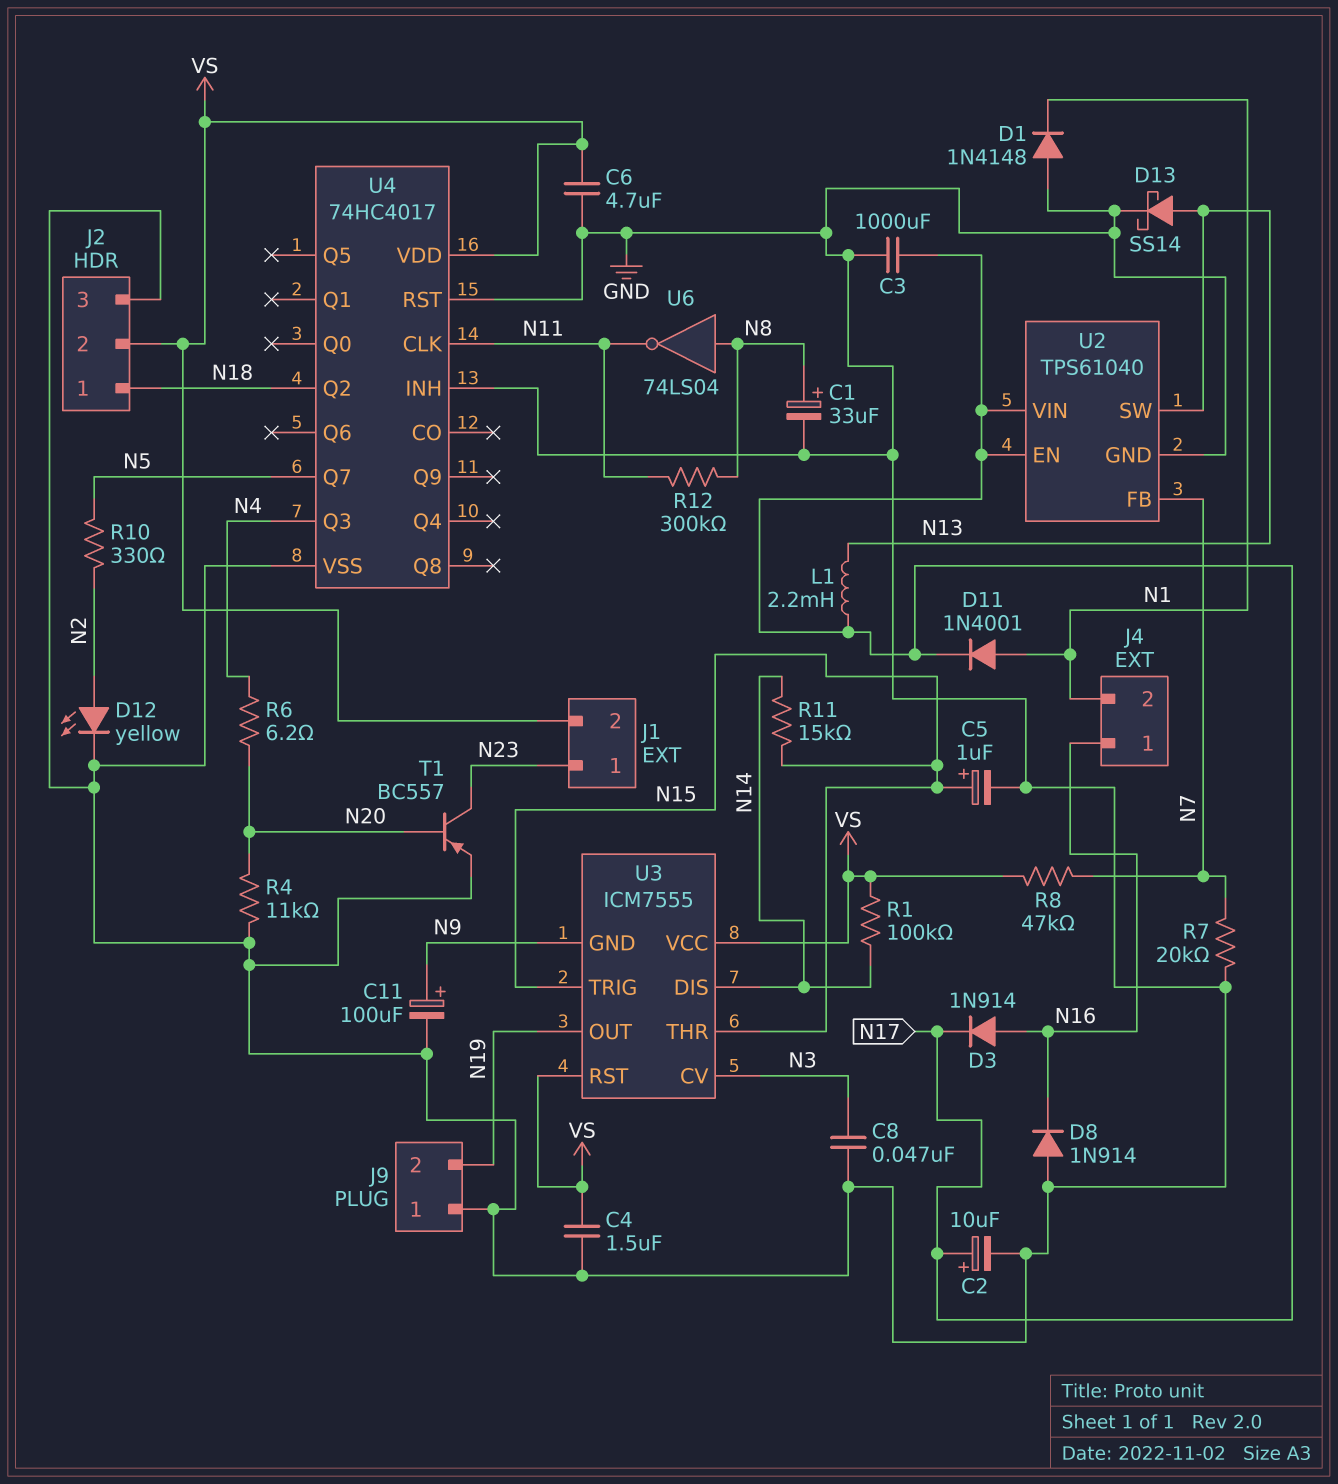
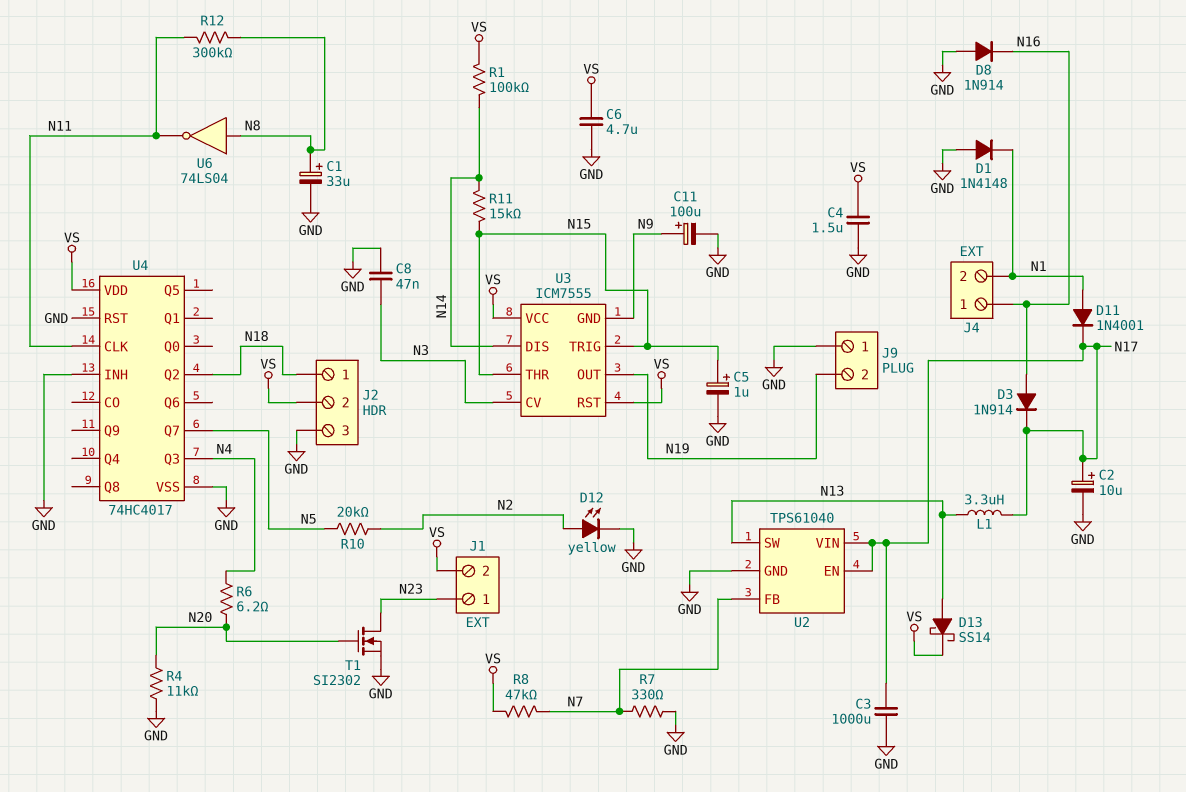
D13: schottky SS14 (A N13, K GND) -> schottky SS14 (A N13, K VS)
L1: 2.2mH (N13, N17) -> 3.3uH (N13, N17)
R7: 20k (GND, N7) -> 330 (GND, N7)
R10: 330 (N2, N5) -> 20k (N2, N5)
T1: PNP BC557 (B N20, C N23, E GND) -> NMOS SI2302 (G N20, D N23, S GND)

